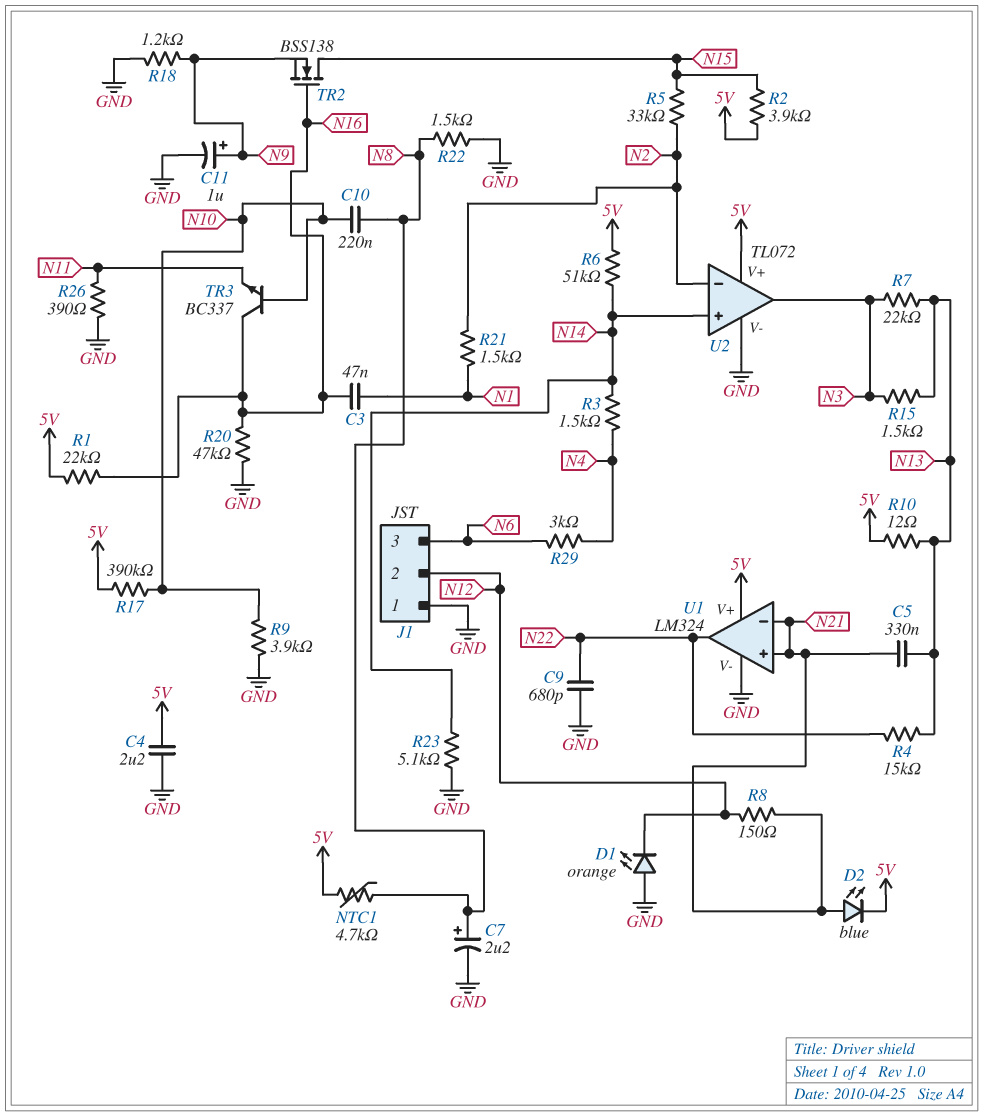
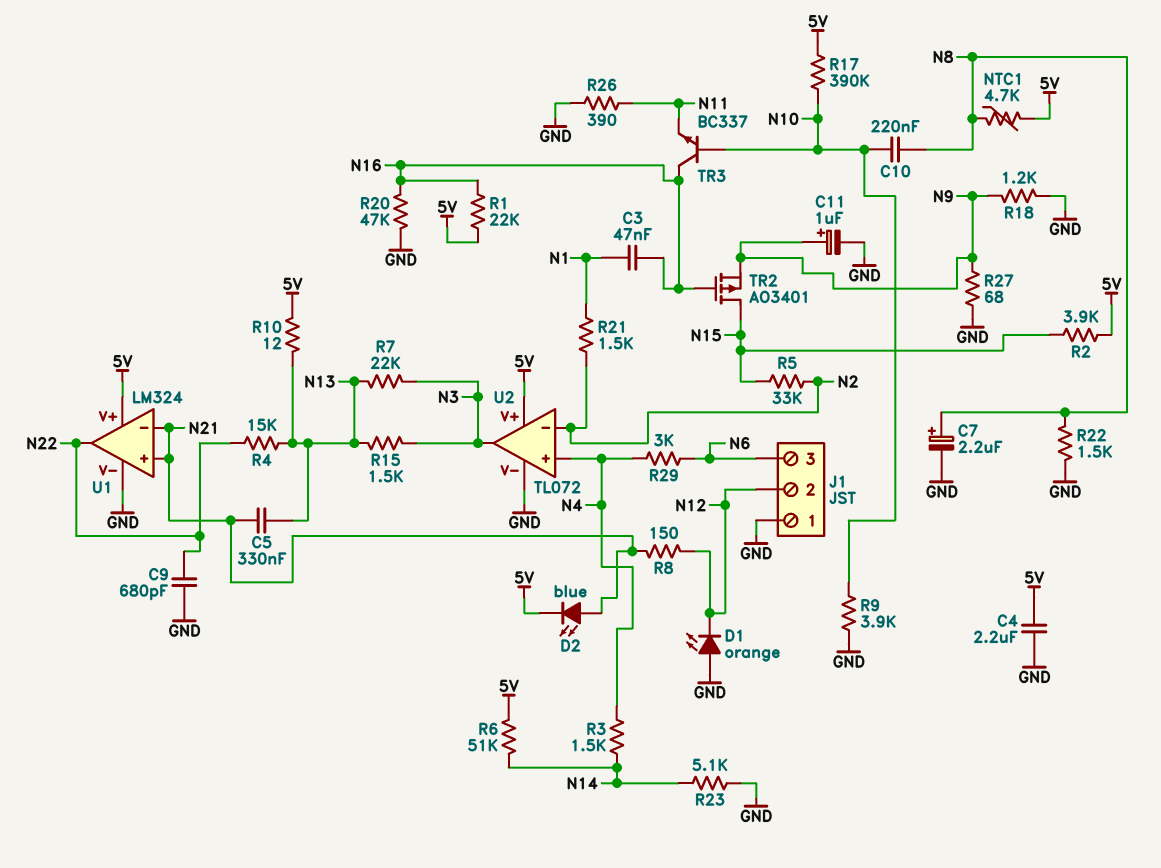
R27: none -> 68 (GND, N9)
TR2: NMOS BSS138 (G N16, D N15, S N9) -> PMOS AO3401 (G N16, D N15, S N9)
U2 pin in+: N14 -> N4

